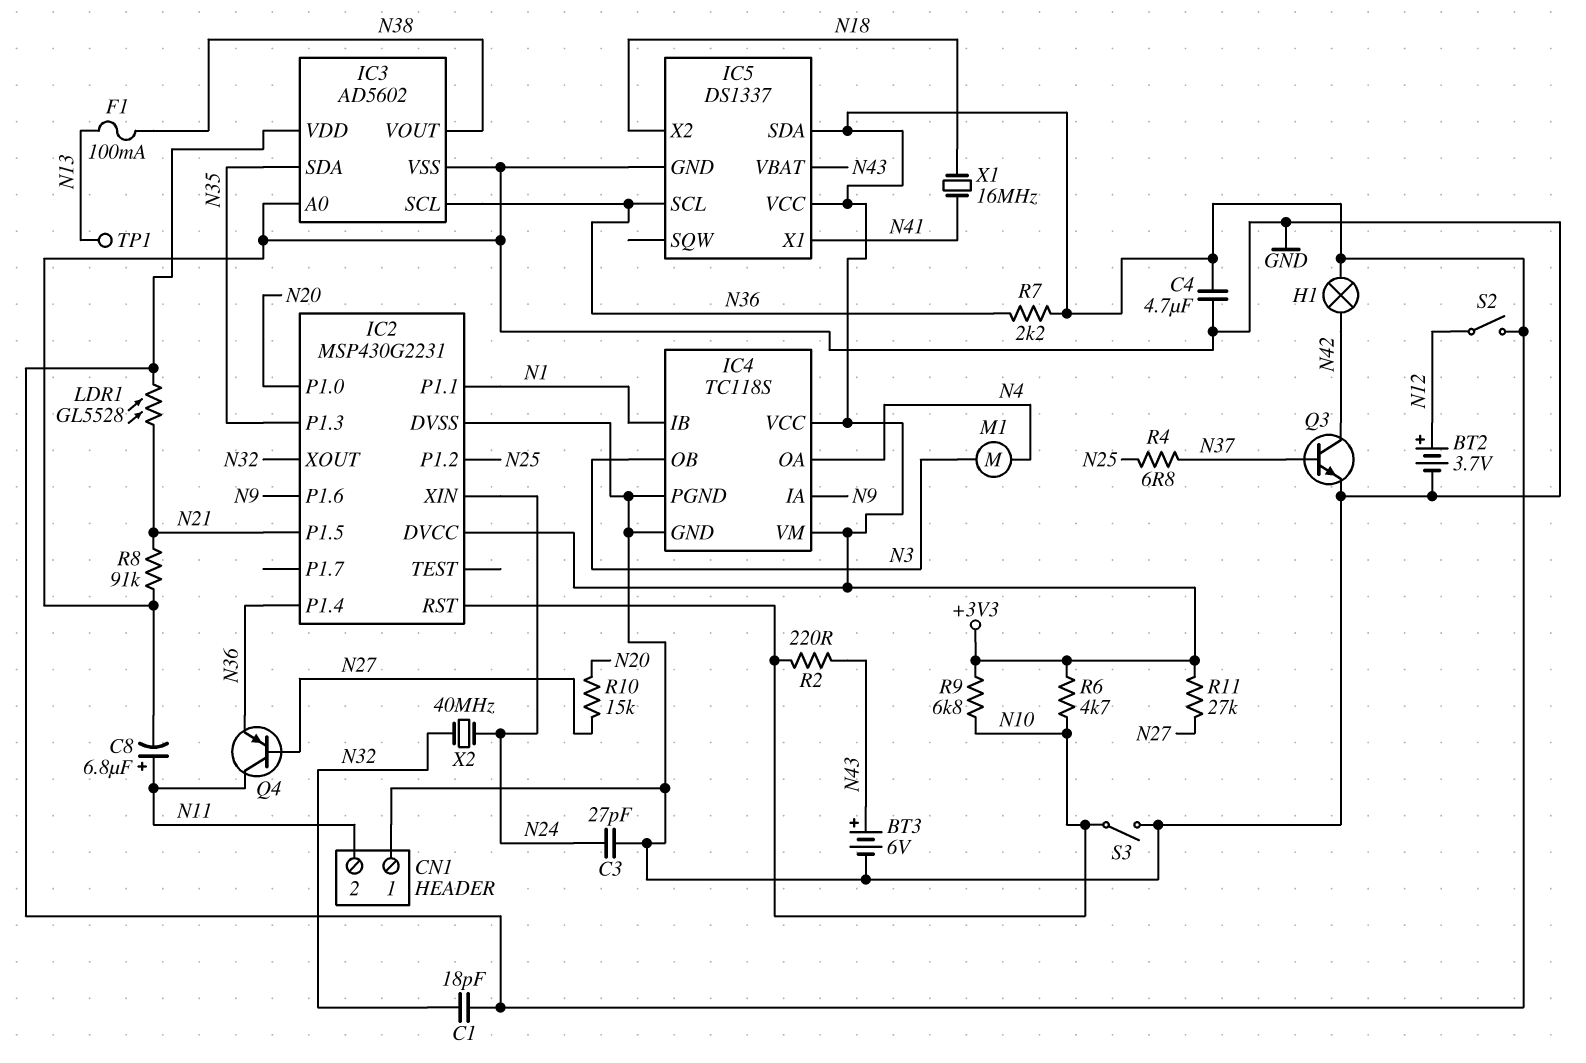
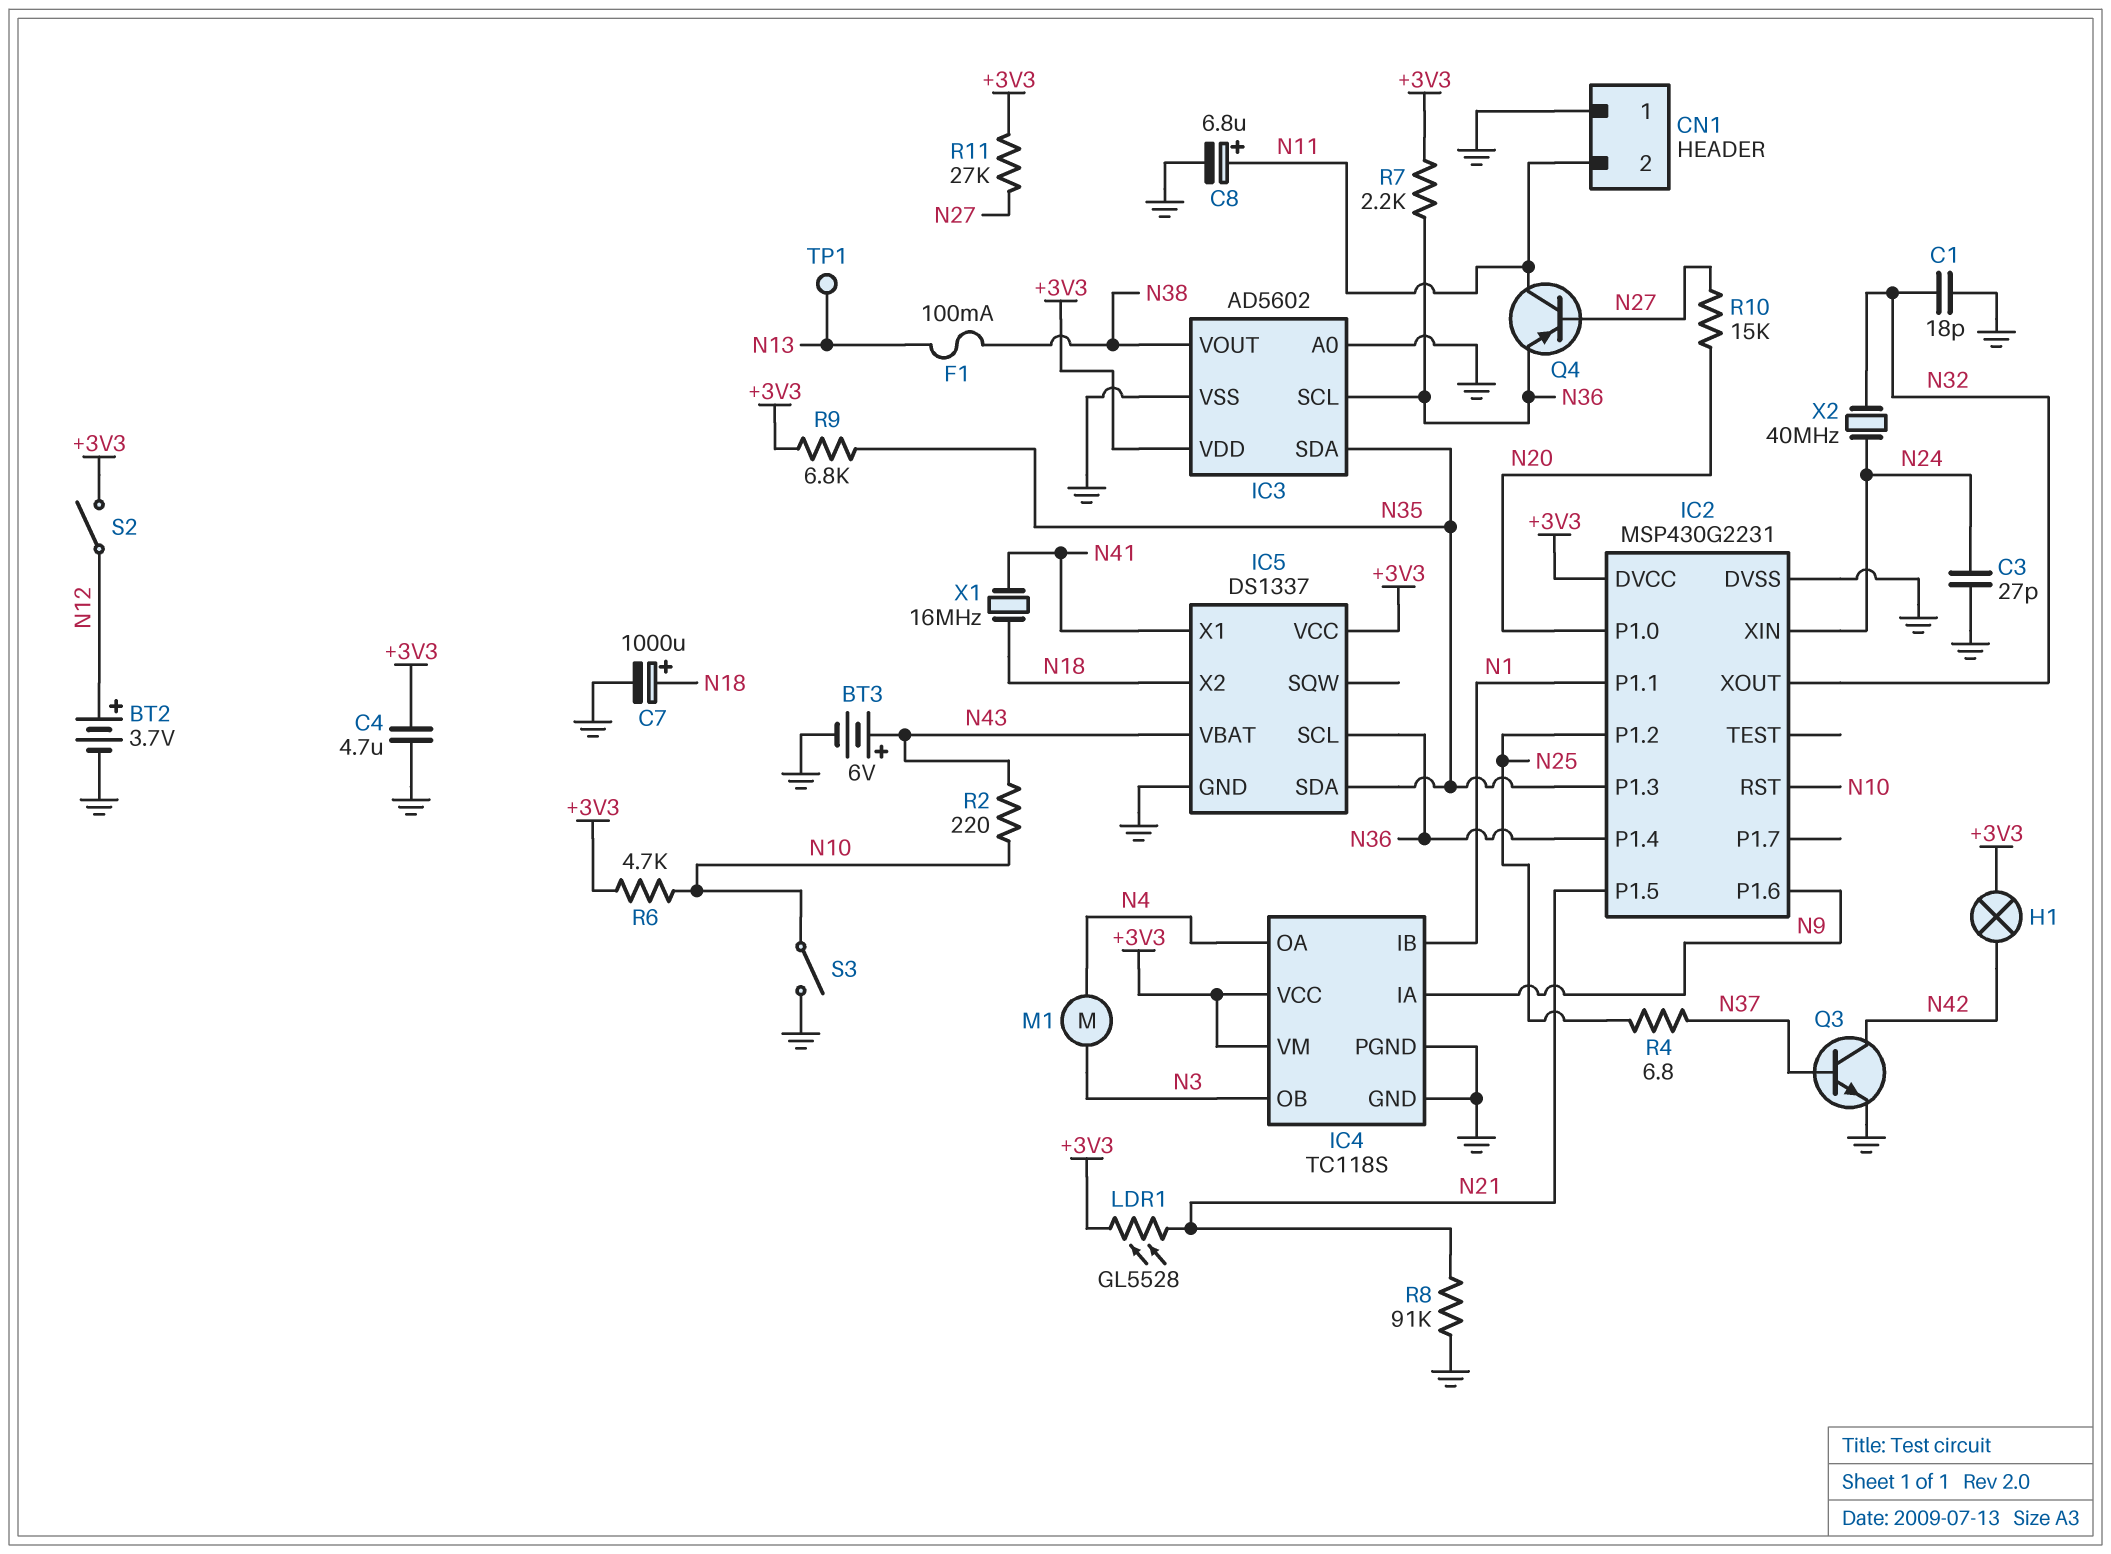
C1: 18pF (+3V3, N32) -> 18pF (GND, N32)
C7: none -> 1000uF (plus N18, minus GND)
IC5 pin SDA: +3V3 -> N35
R9: 6.8k (+3V3, N10) -> 6.8k (+3V3, N35)

